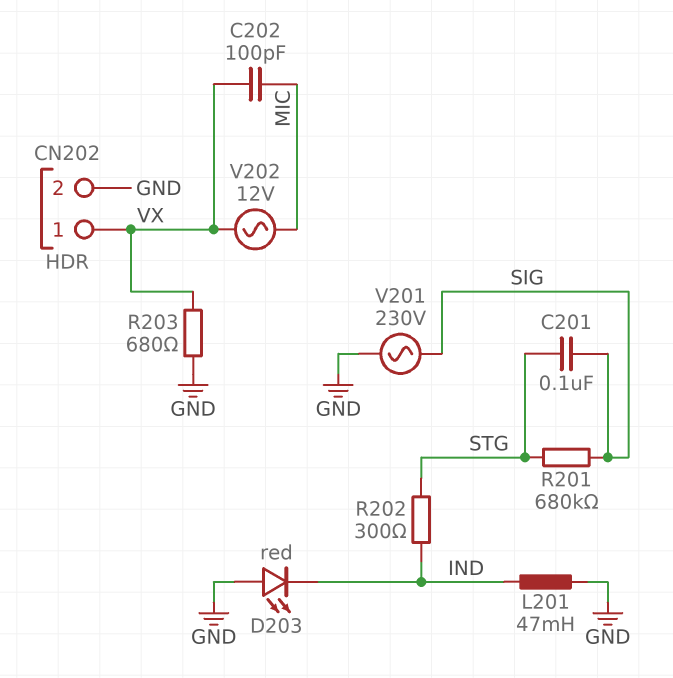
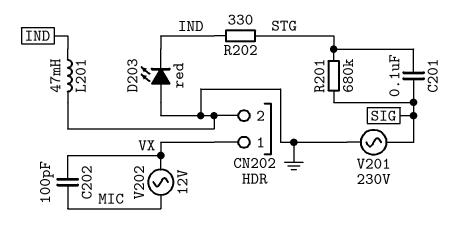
R202: 300 (IND, STG) -> 330 (IND, STG)
R203: 680 (GND, VX) -> none

